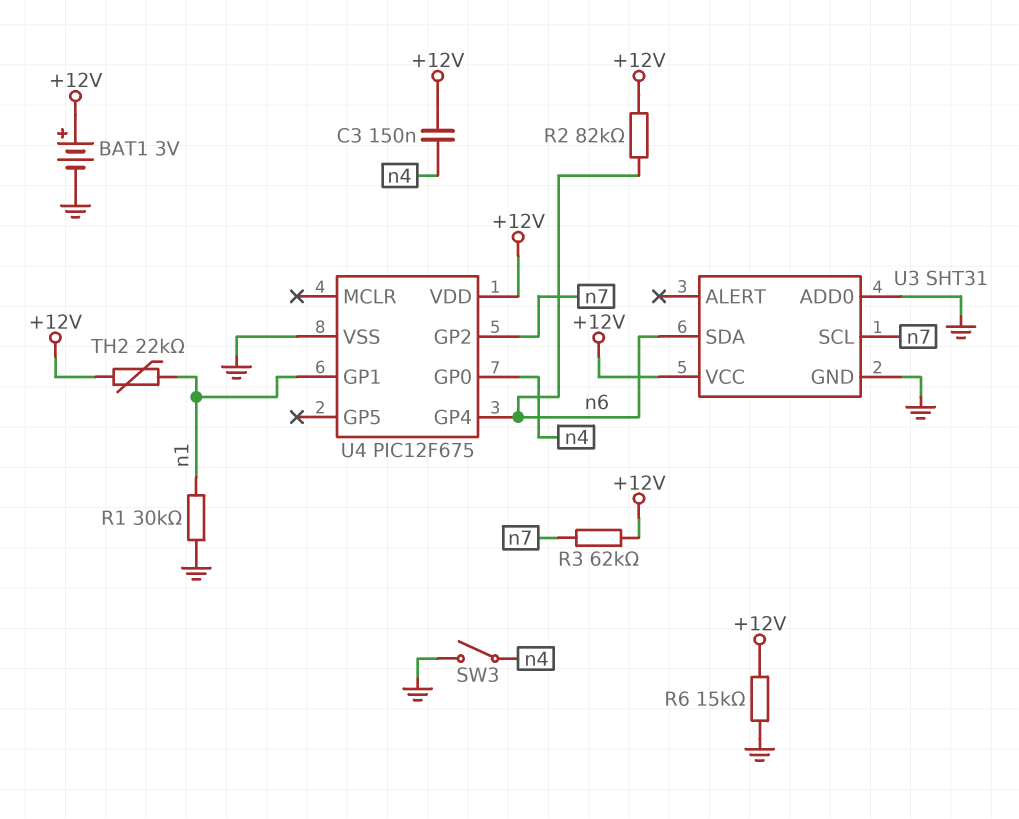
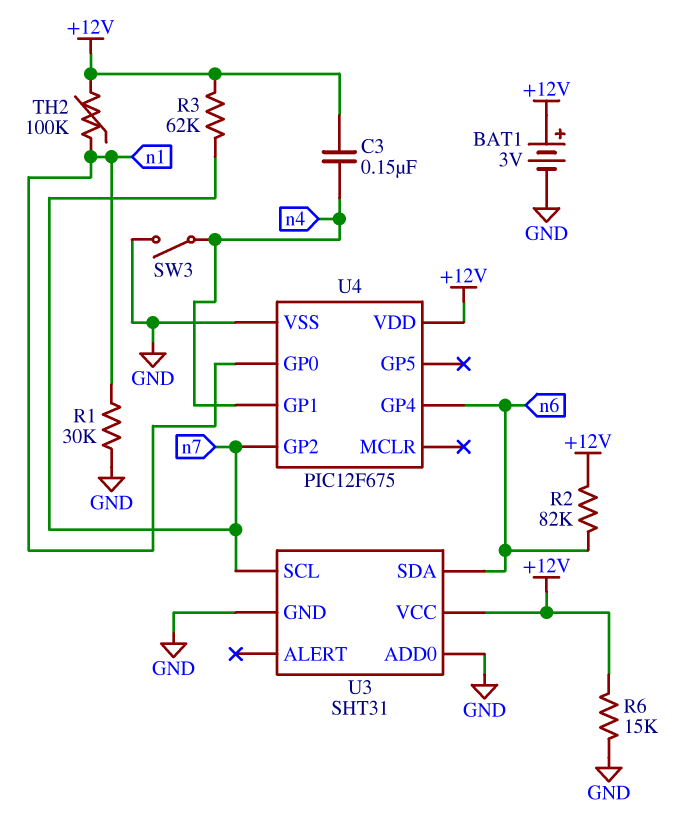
TH2: 22k (+12V, n1) -> 100k (+12V, n1)
U4 pin GP0: n4 -> n1
U4 pin GP1: n1 -> n4

